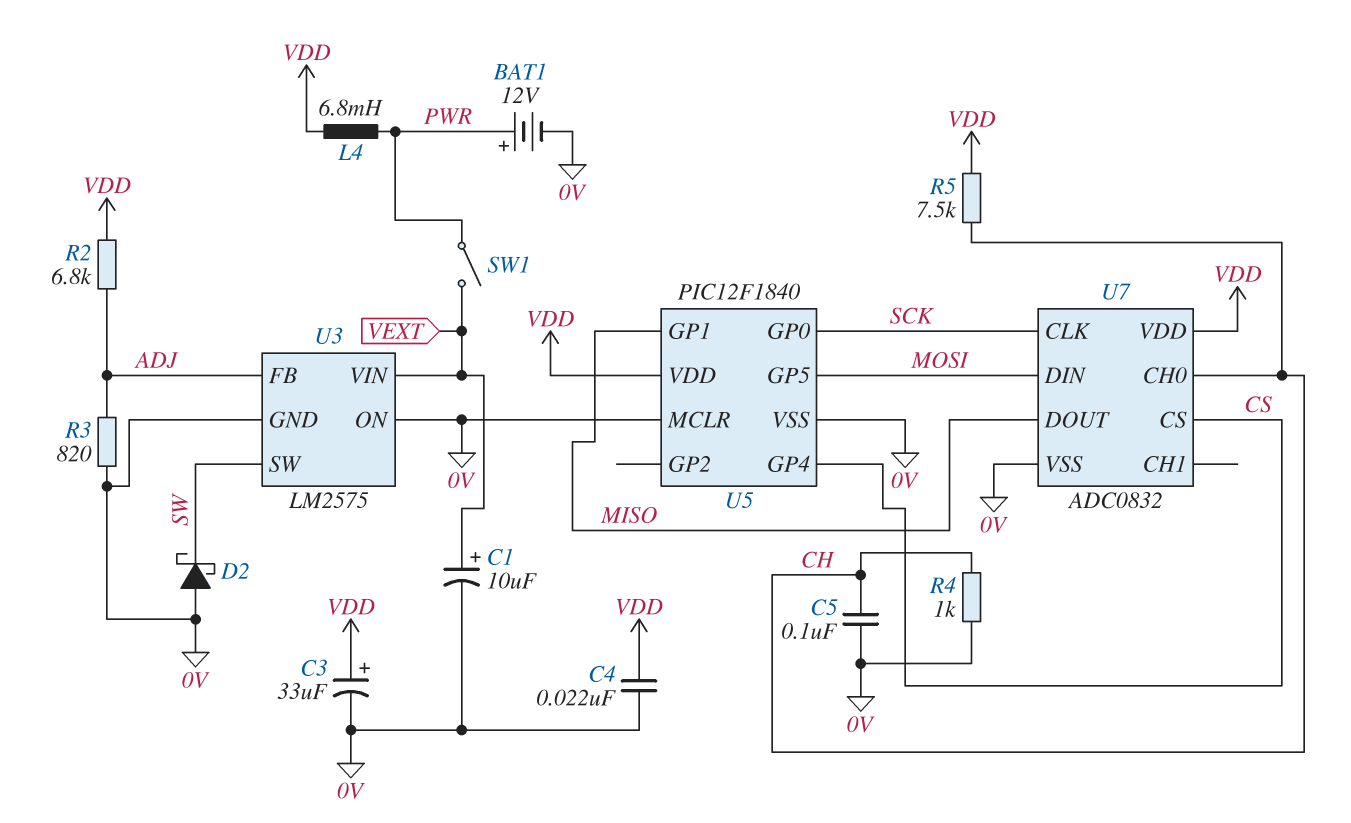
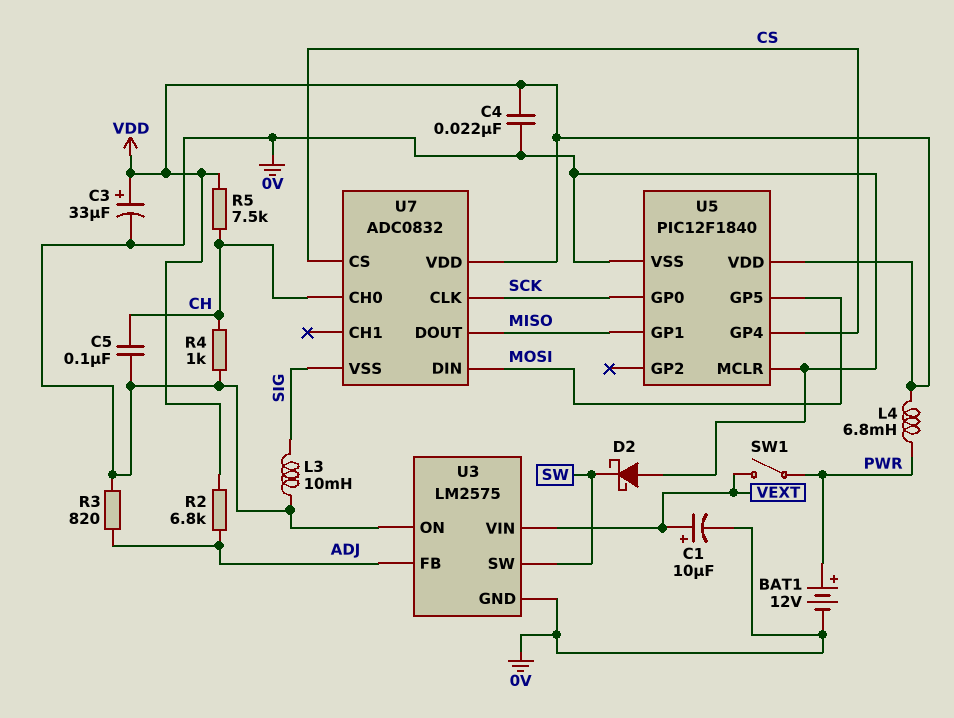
L3: none -> 10mH (0V, SIG)
U7 pin VSS: 0V -> SIG

